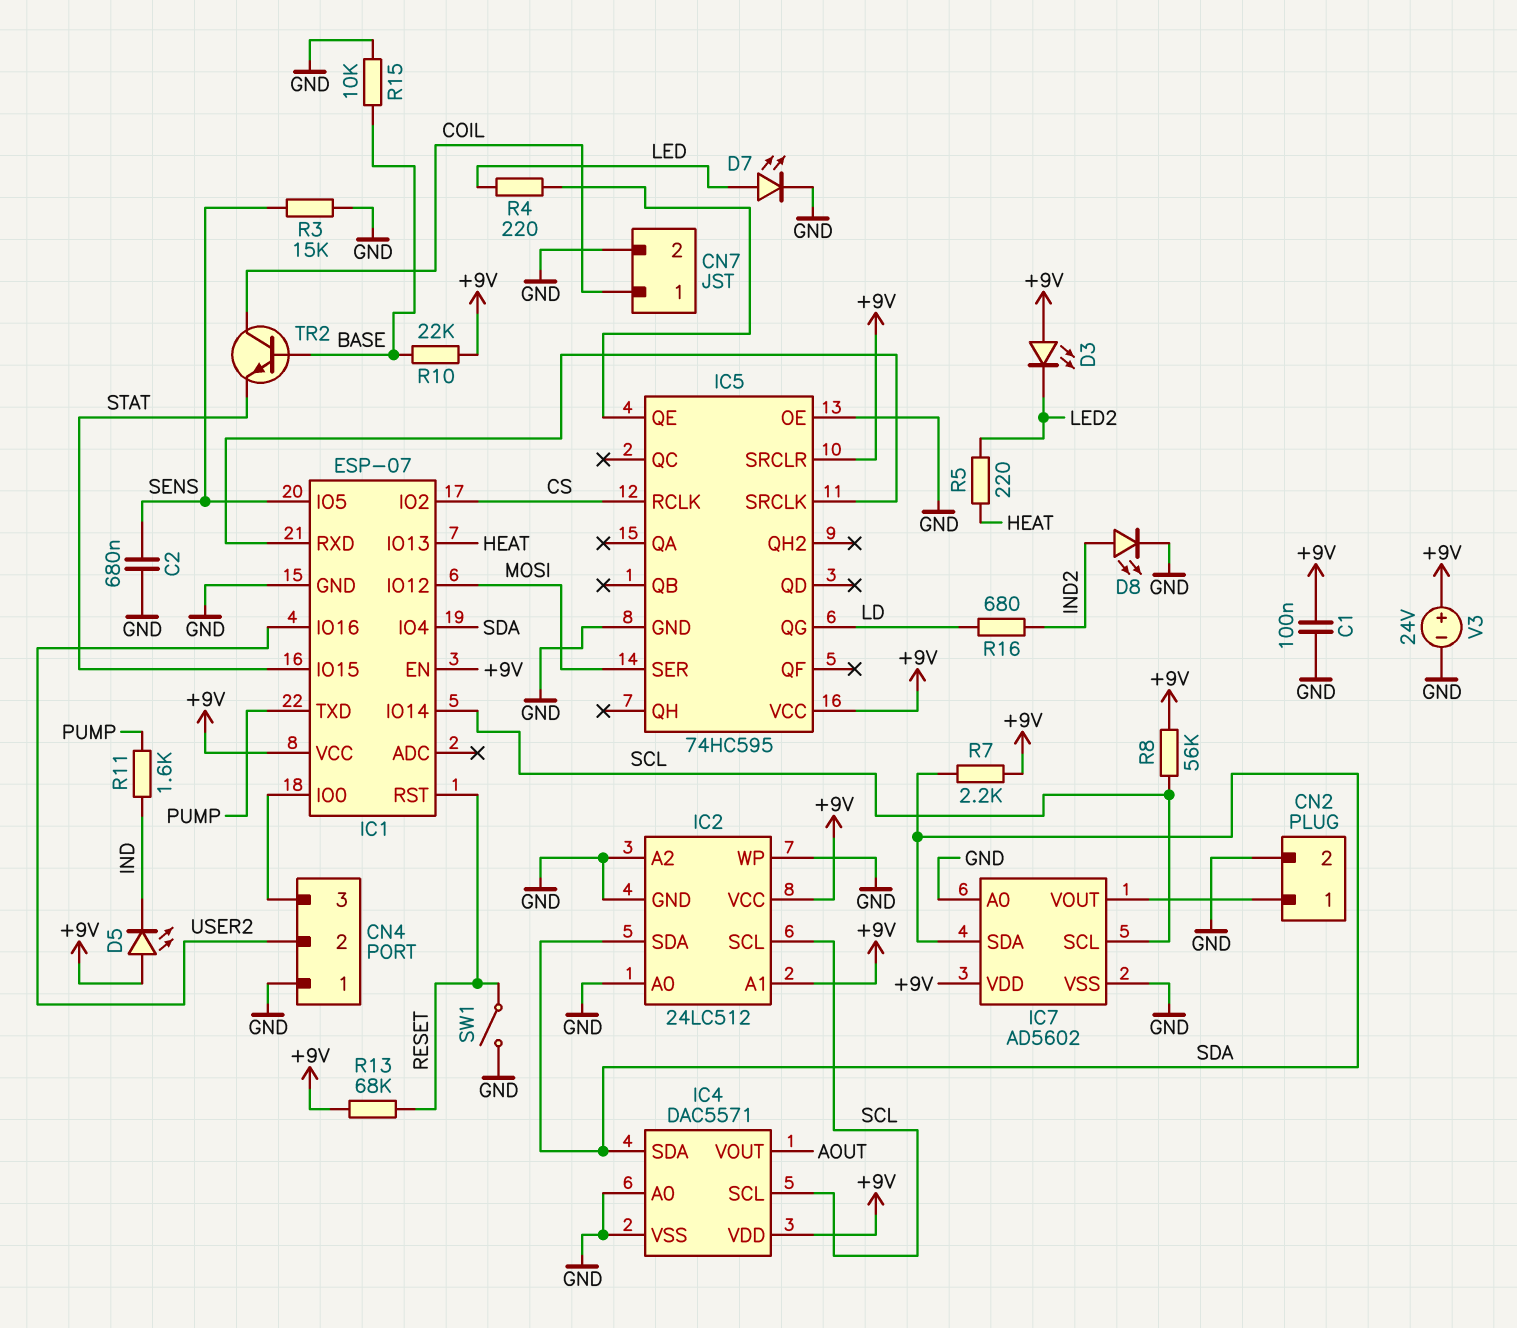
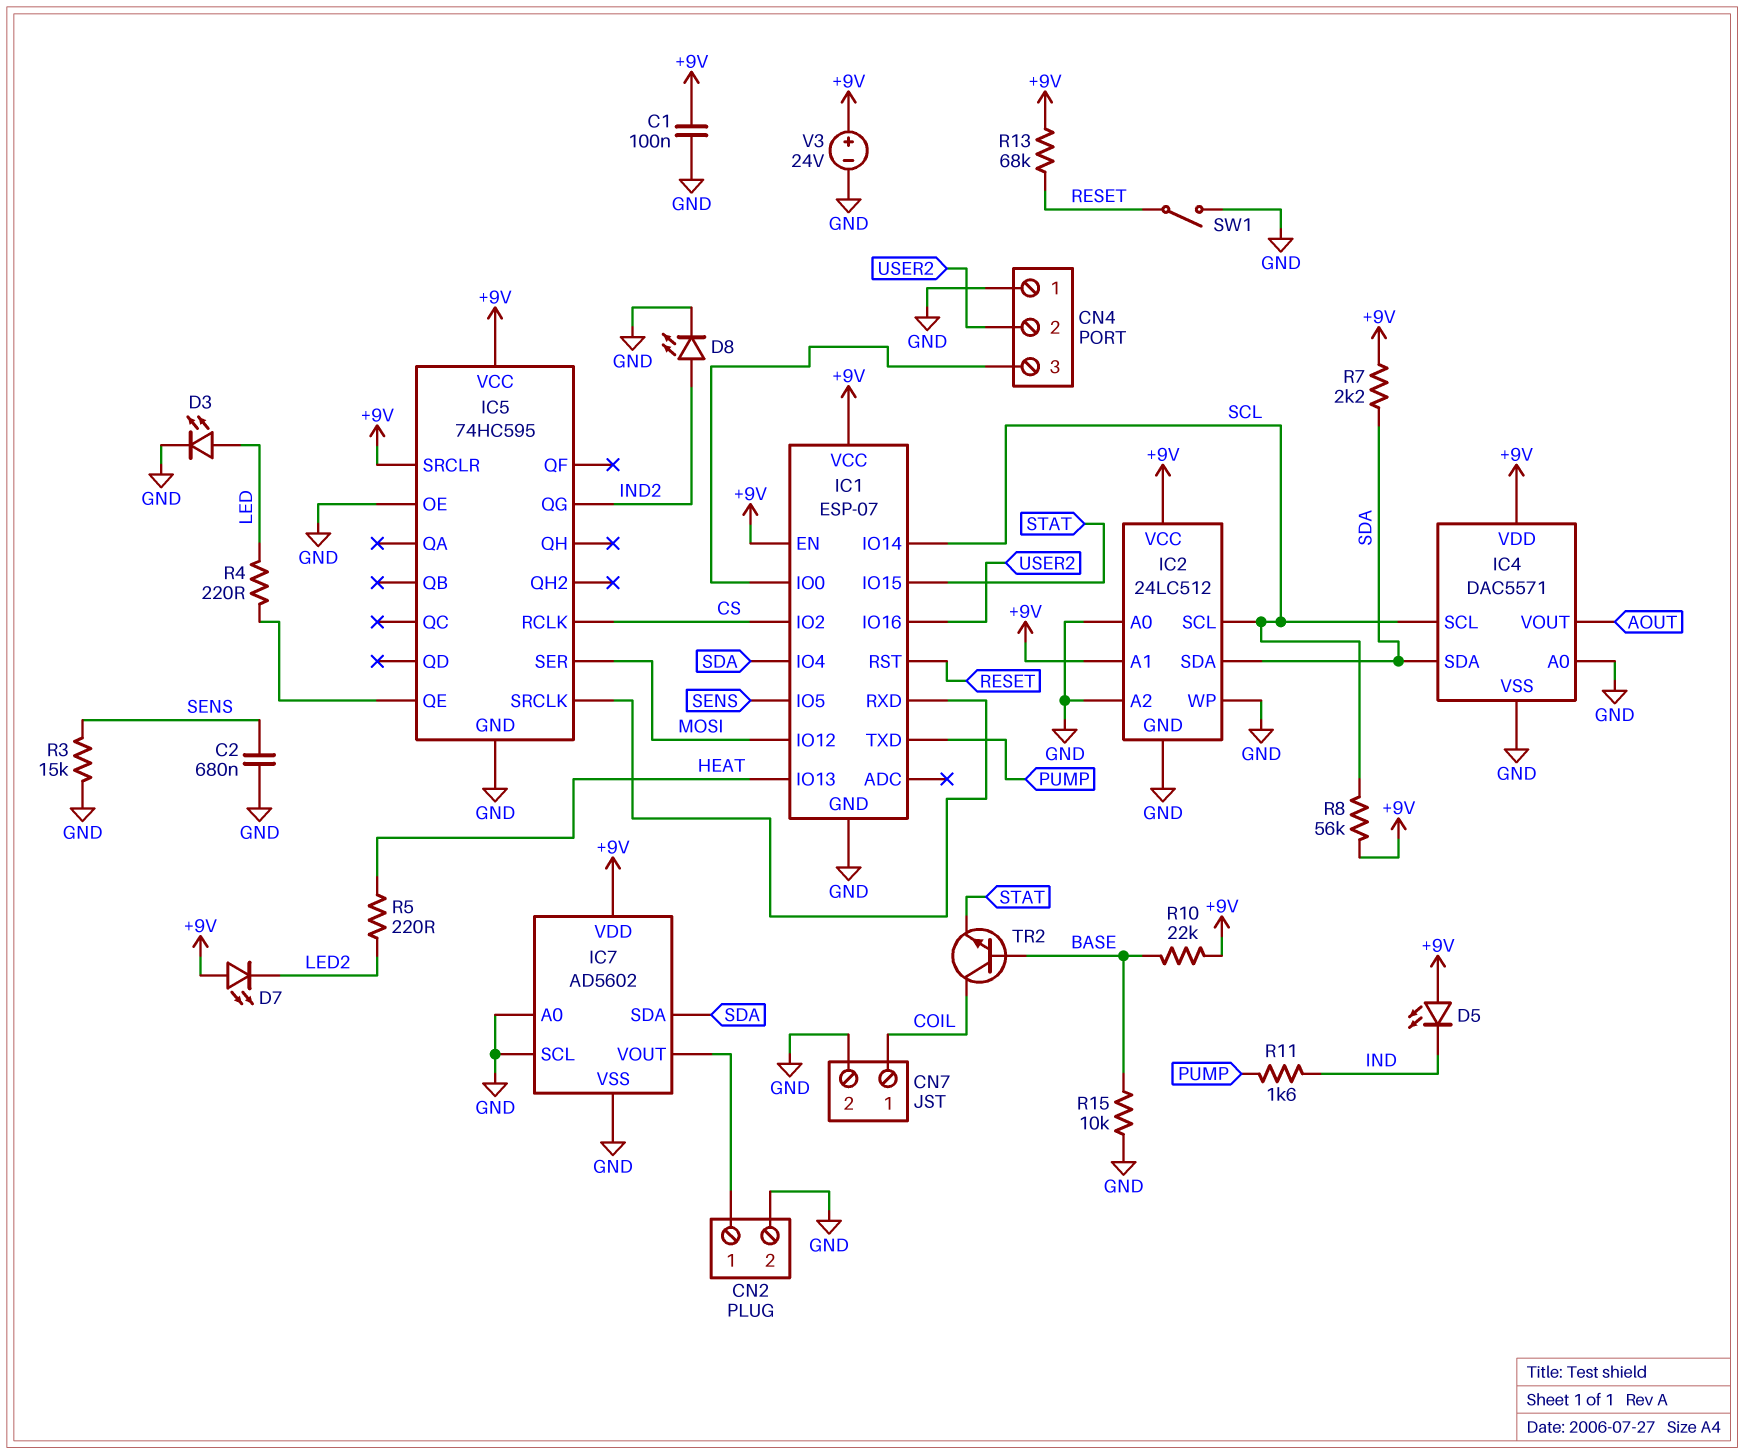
D3: LED (A +9V, K LED2) -> LED (A LED, K GND)
D7: LED (A LED, K GND) -> LED (A +9V, K LED2)
IC5 pin QG: LD -> IND2
IC7 pin SCL: SCL -> GND
R16: 680 (IND2, LD) -> none

